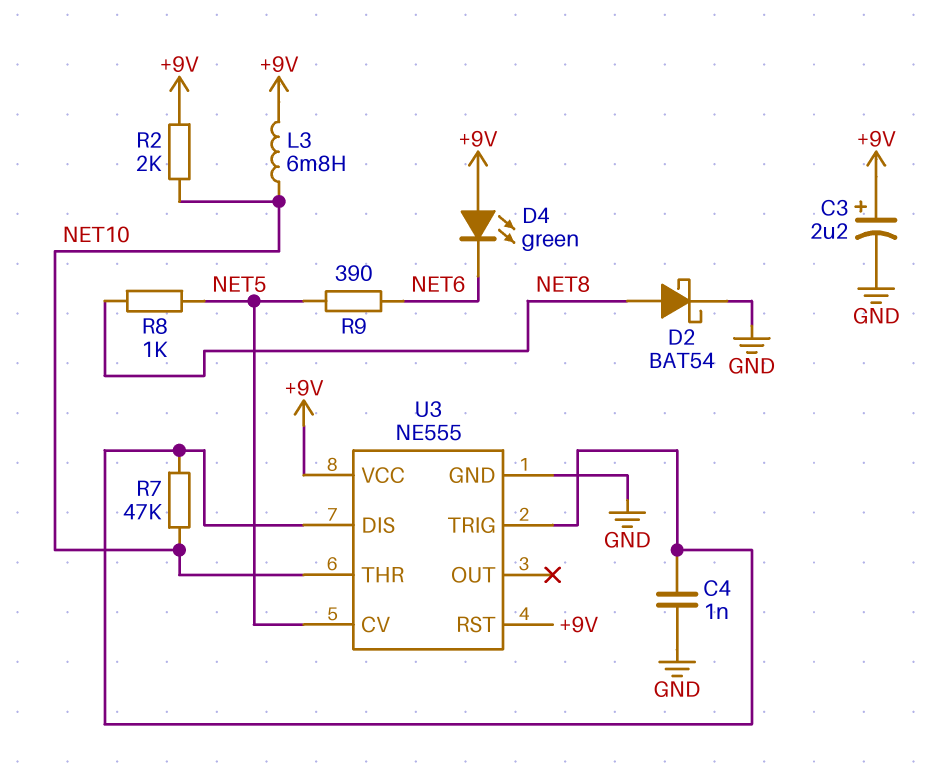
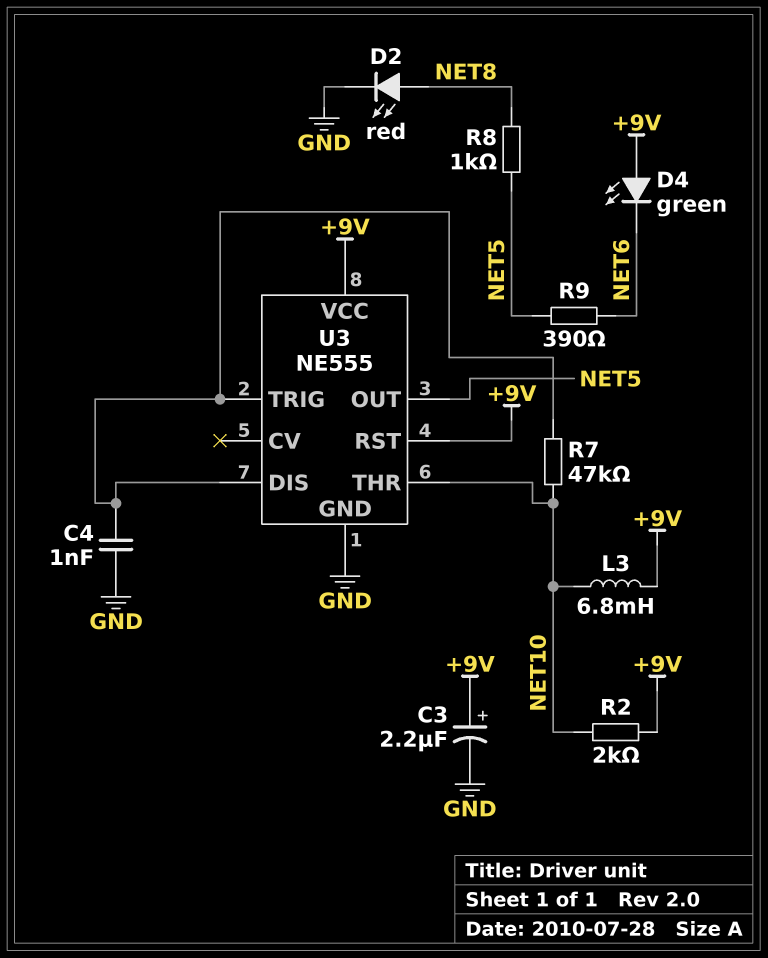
D2: schottky BAT54 (A NET8, K GND) -> LED red (A NET8, K GND)
U3 pin CV: NET5 -> none
U3 pin OUT: none -> NET5

